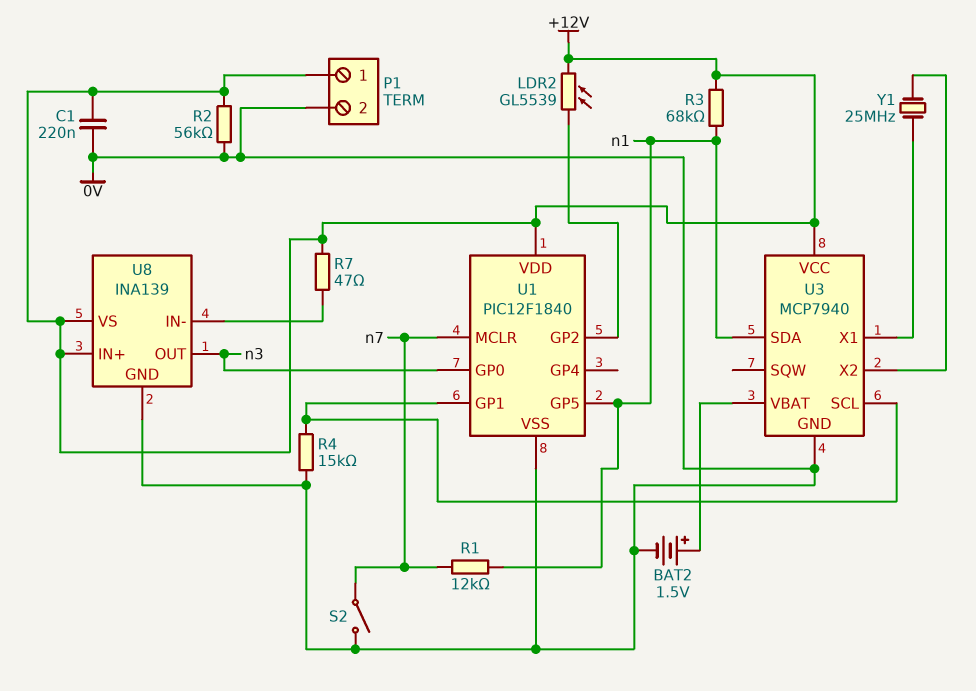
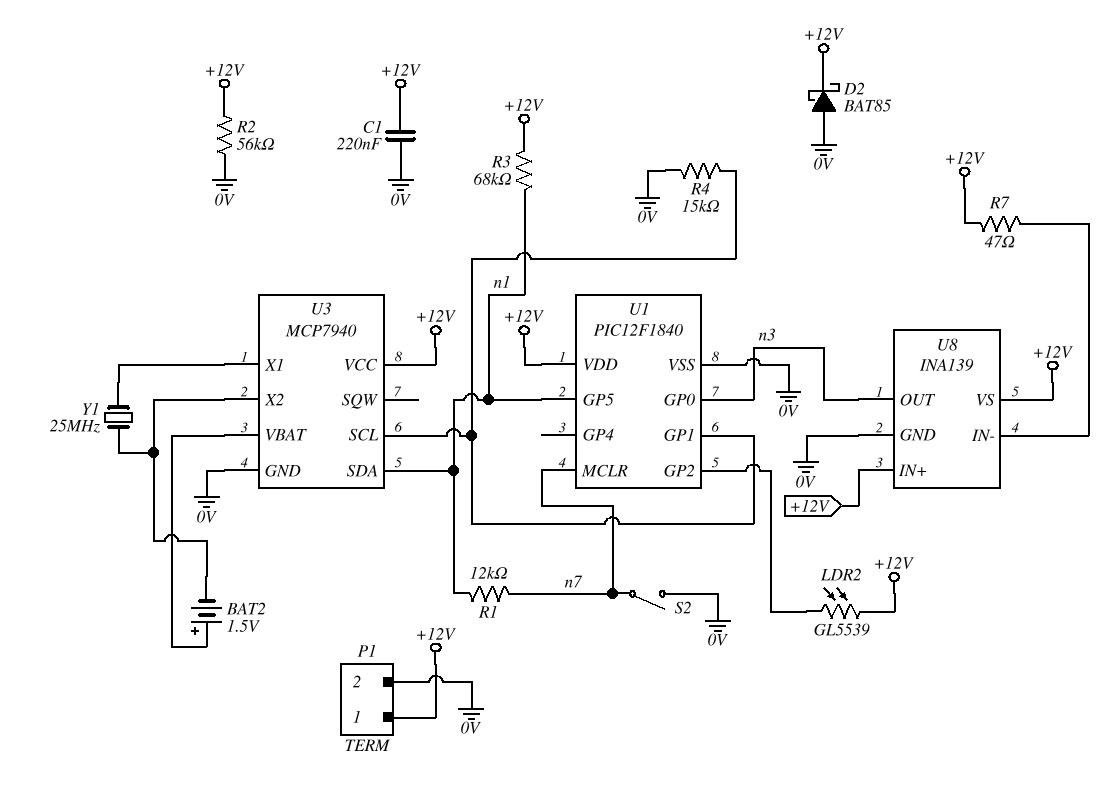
BAT2: 1.5V (plus U3/VBAT, minus 0V) -> 1.5V (plus U3/VBAT, minus U3/X2)
D2: none -> schottky BAT85 (A 0V, K +12V)

